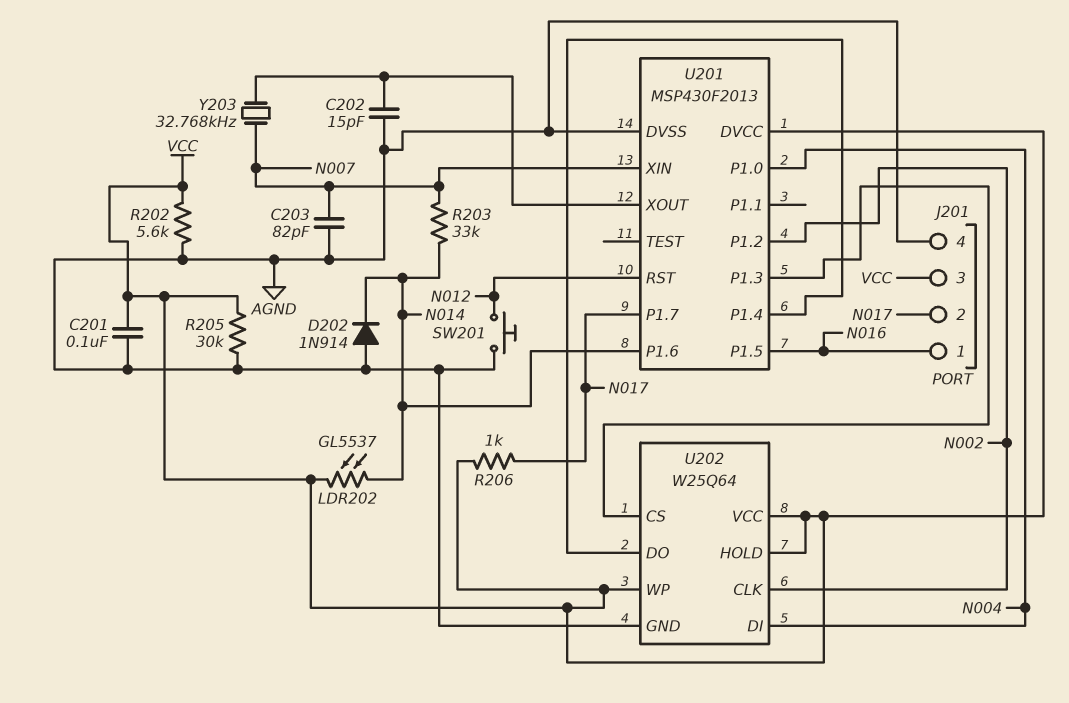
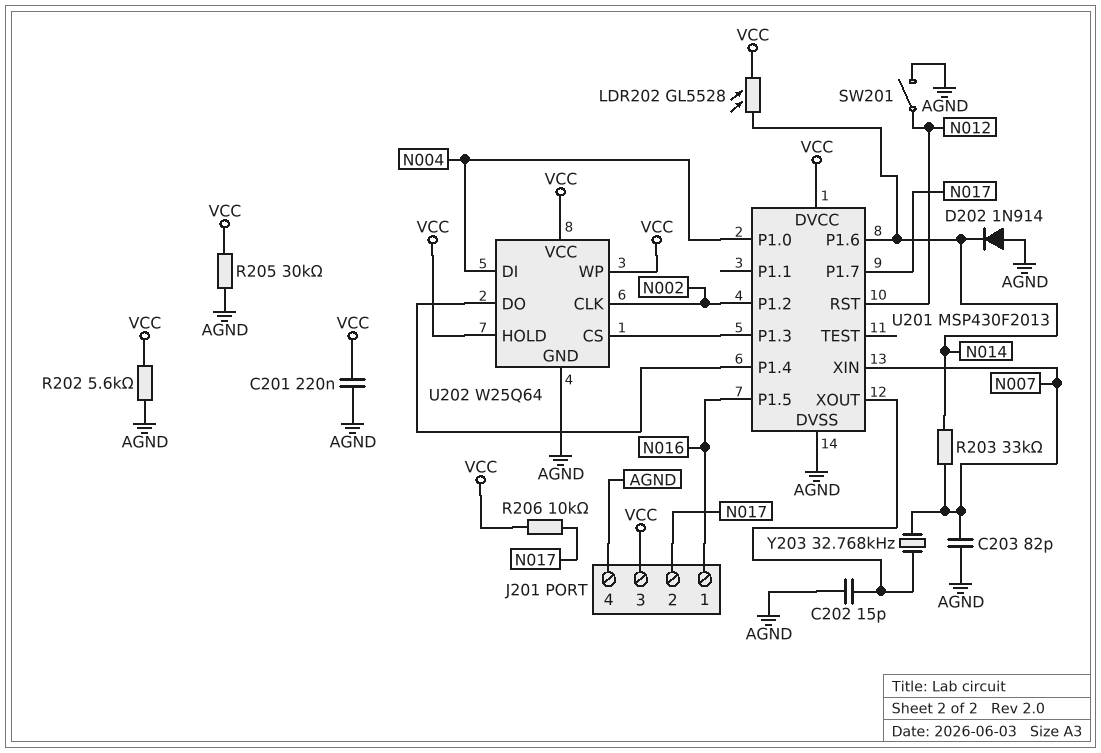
C201: 100nF (AGND, VCC) -> 220nF (AGND, VCC)
LDR202: GL5537 (N014, VCC) -> GL5528 (N014, VCC)
R206: 1k (N017, VCC) -> 10k (N017, VCC)
SW201: button (AGND, N012) -> switch (AGND, N012)

